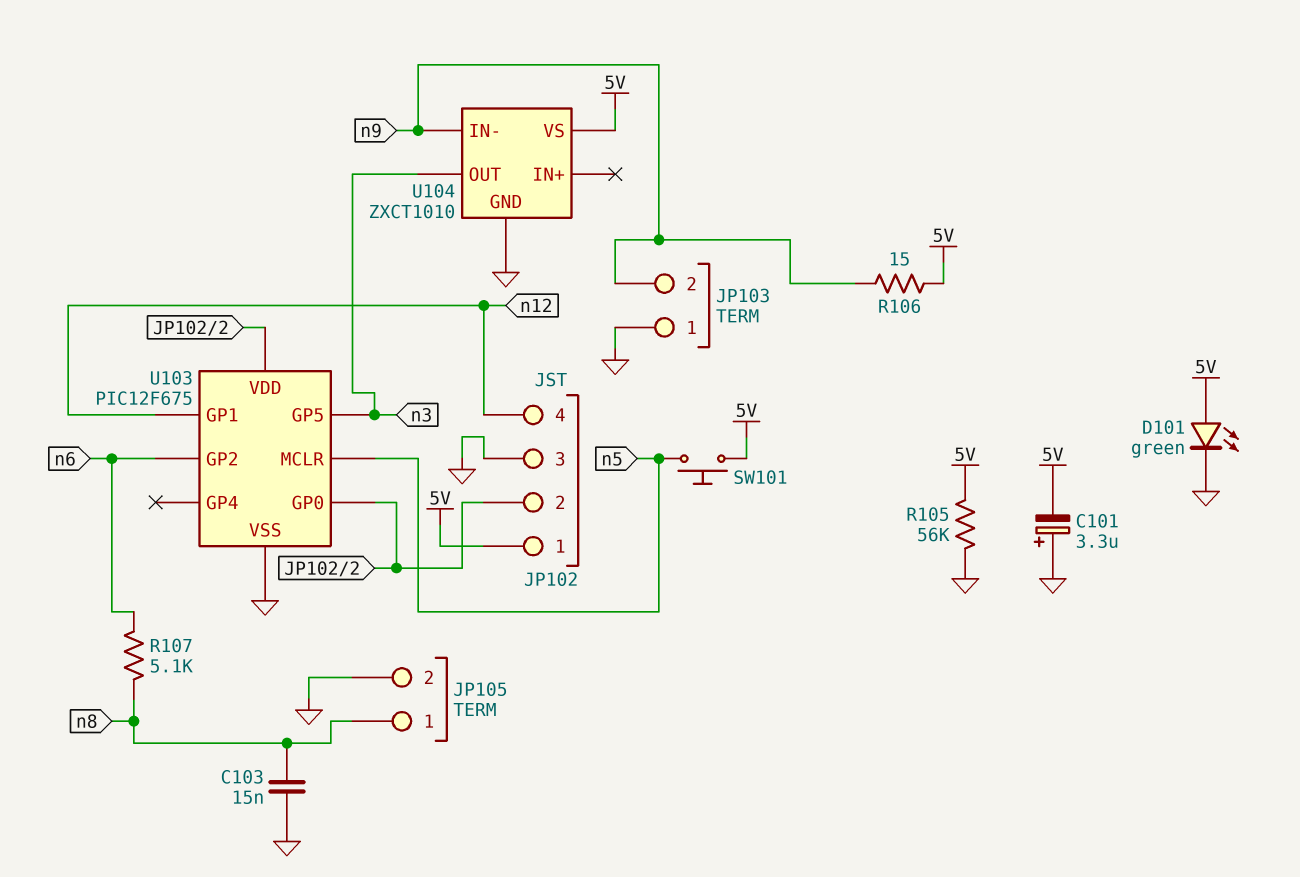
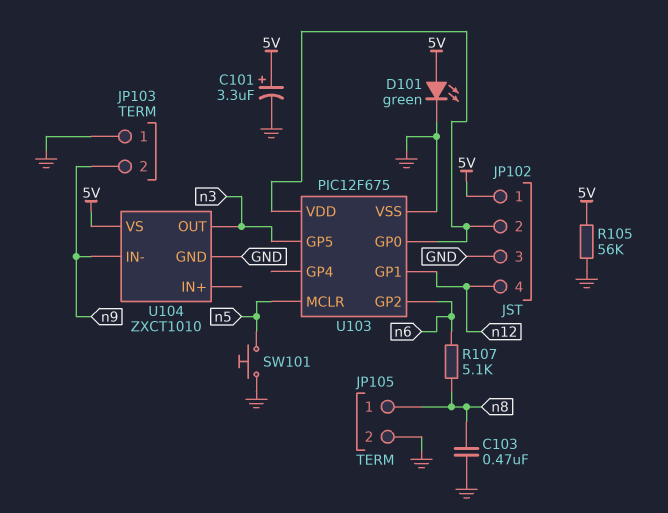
C101: 3.3uF (plus GND, minus 5V) -> 3.3uF (plus 5V, minus GND)
C103: 15nF (GND, n8) -> 470nF (GND, n8)
R106: 15 (5V, n9) -> none
SW101: button (5V, n5) -> button (GND, n5)

